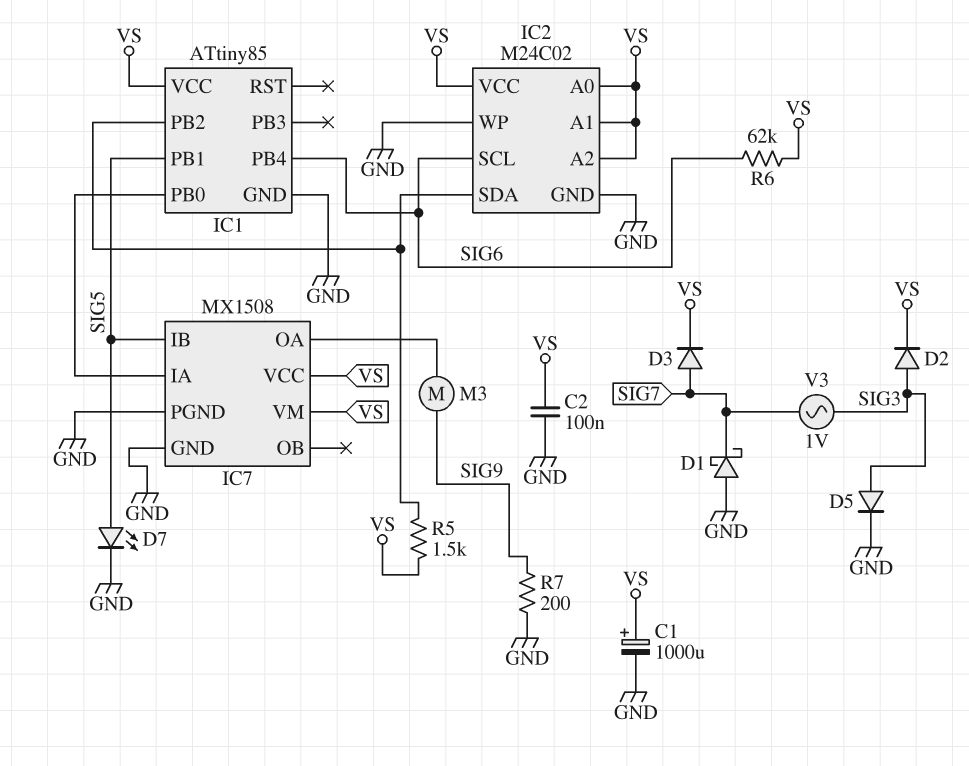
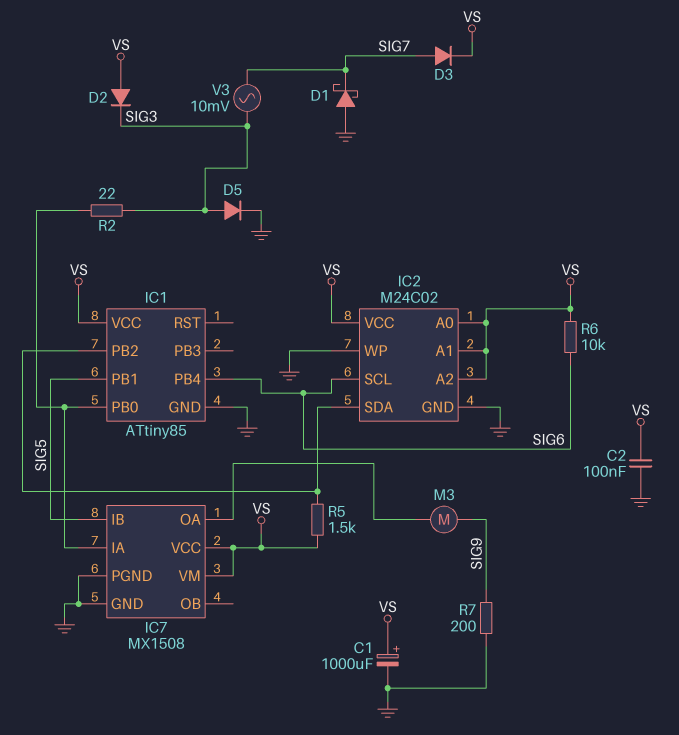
D2: diode (A SIG3, K VS) -> diode (A VS, K SIG3)
D7: LED (A SIG5, K GND) -> none
R2: none -> 22 (IC1/PB0, SIG3)
R6: 62k (SIG6, VS) -> 10k (SIG6, VS)
V3: AC 1V (SIG3, SIG7) -> AC 10mV (SIG3, SIG7)

